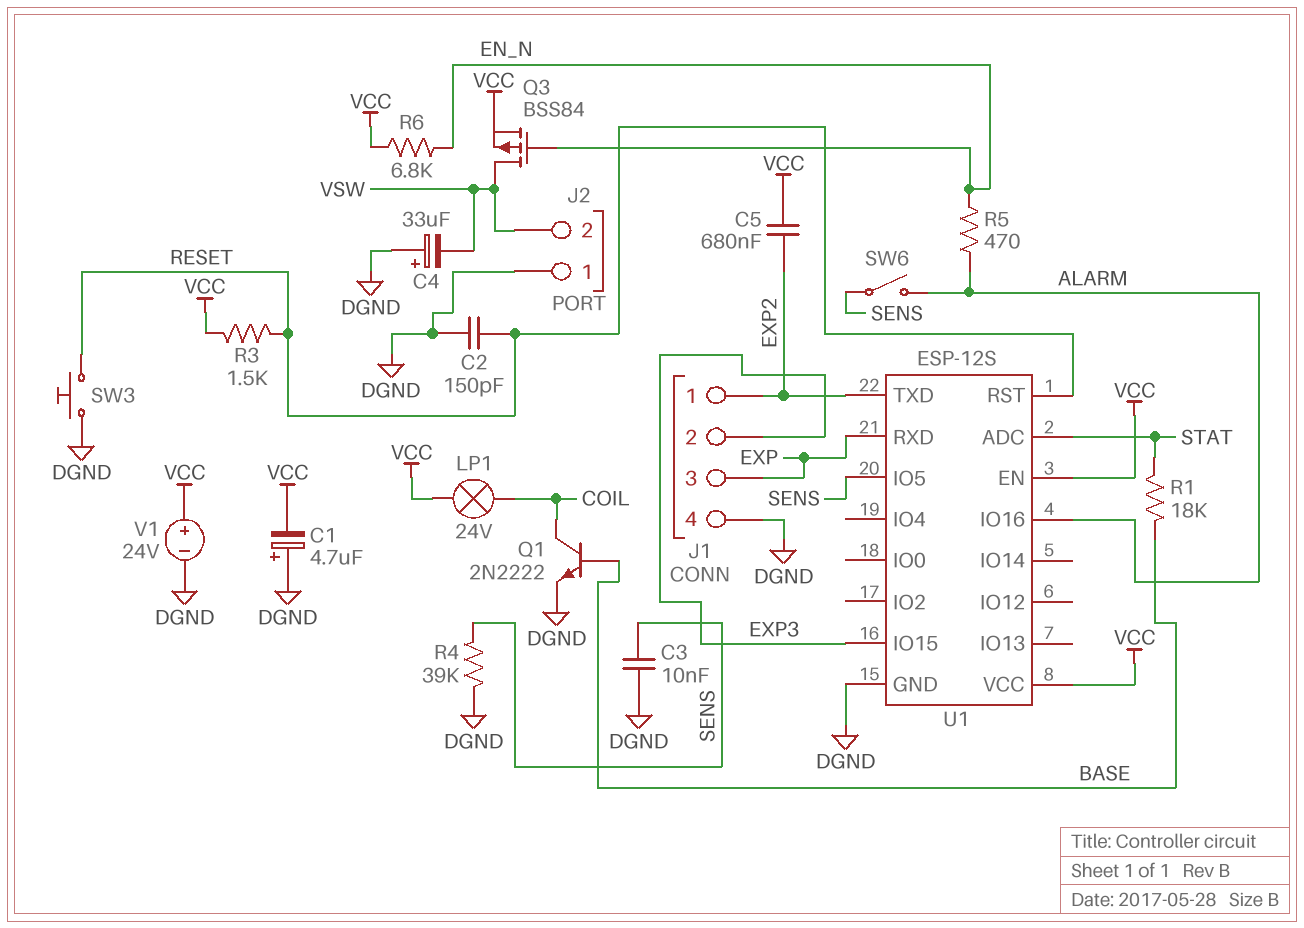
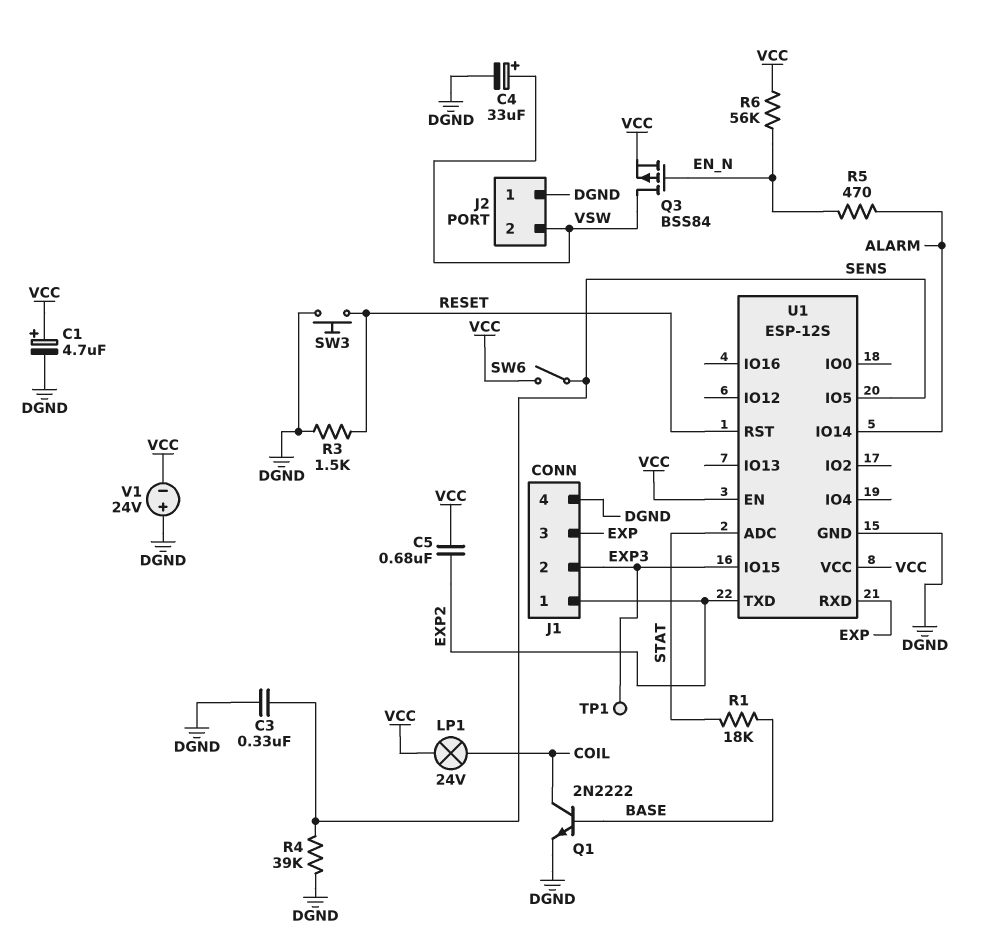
C1: 4.7uF (plus DGND, minus VCC) -> 4.7uF (plus VCC, minus DGND)
C2: 150pF (DGND, RESET) -> none
C3: 10nF (DGND, SENS) -> 330nF (DGND, SENS)
C4: 33uF (plus DGND, minus VSW) -> 33uF (plus VSW, minus DGND)
R3: 1.5k (RESET, VCC) -> 1.5k (DGND, RESET)
R6: 6.8k (EN_N, VCC) -> 56k (EN_N, VCC)
SW6: switch (ALARM, SENS) -> switch (SENS, VCC)
TP1: none -> test point (EXP3)
U1 pin IO14: none -> ALARM
U1 pin IO16: ALARM -> none
V1: 24V (plus VCC, minus DGND) -> 24V (plus DGND, minus VCC)

